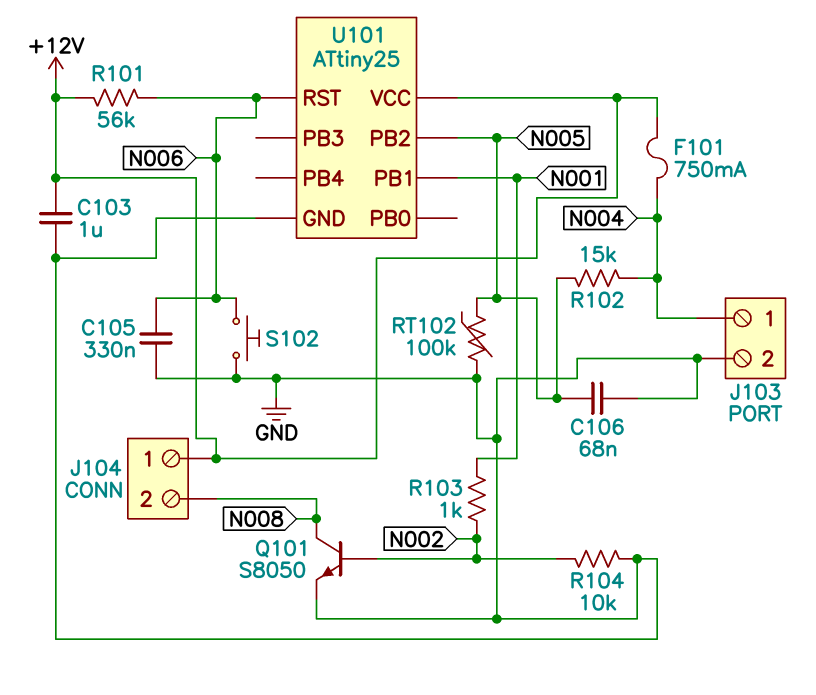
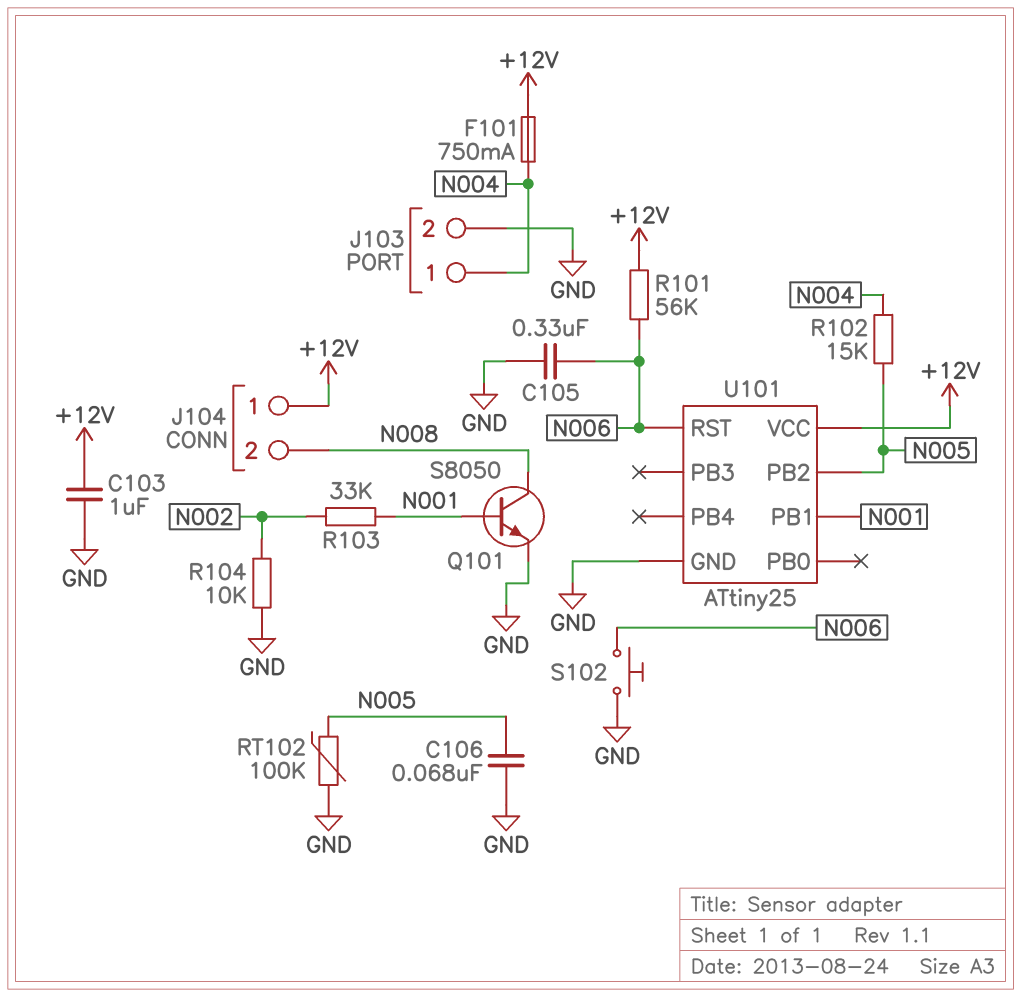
Q101: NPN S8050 (B N002, C N008, E GND) -> NPN S8050 (B N001, C N008, E GND)
R103: 1k (N001, N002) -> 33k (N001, N002)

